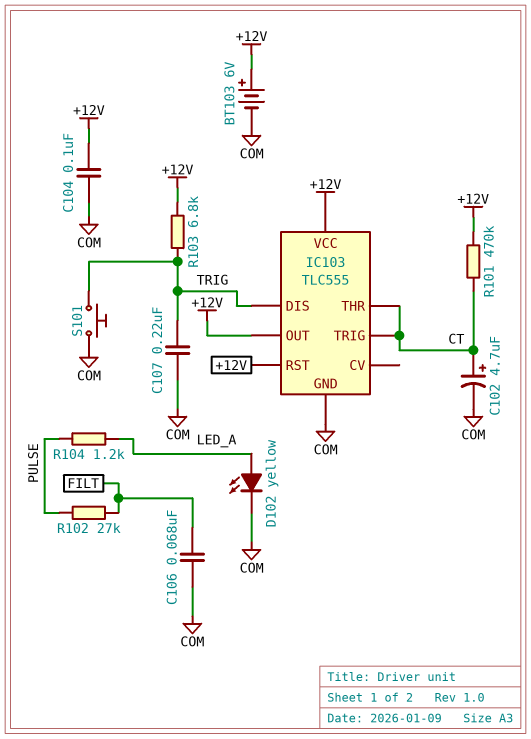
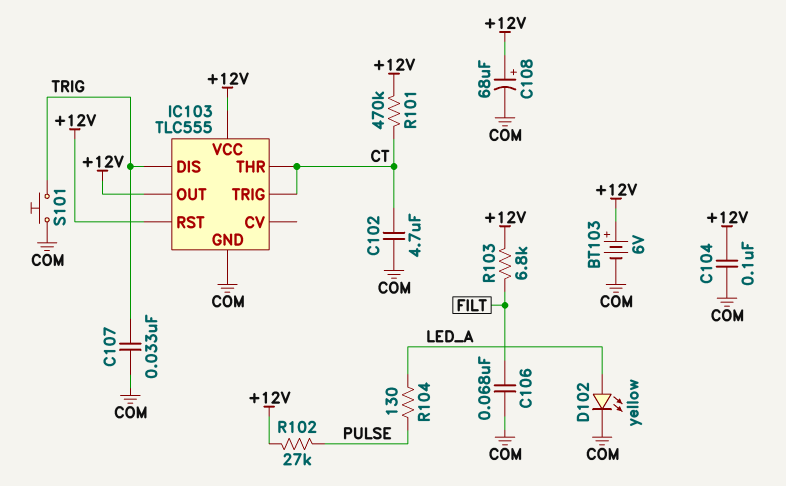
C102: 4.7uF (plus CT, minus COM) -> 4.7uF (COM, CT)
C107: 220nF (COM, TRIG) -> 33nF (COM, TRIG)
C108: none -> 68uF (plus +12V, minus COM)
R102: 27k (FILT, PULSE) -> 27k (+12V, PULSE)
R103: 6.8k (+12V, TRIG) -> 6.8k (+12V, FILT)
R104: 1.2k (LED_A, PULSE) -> 130 (LED_A, PULSE)

